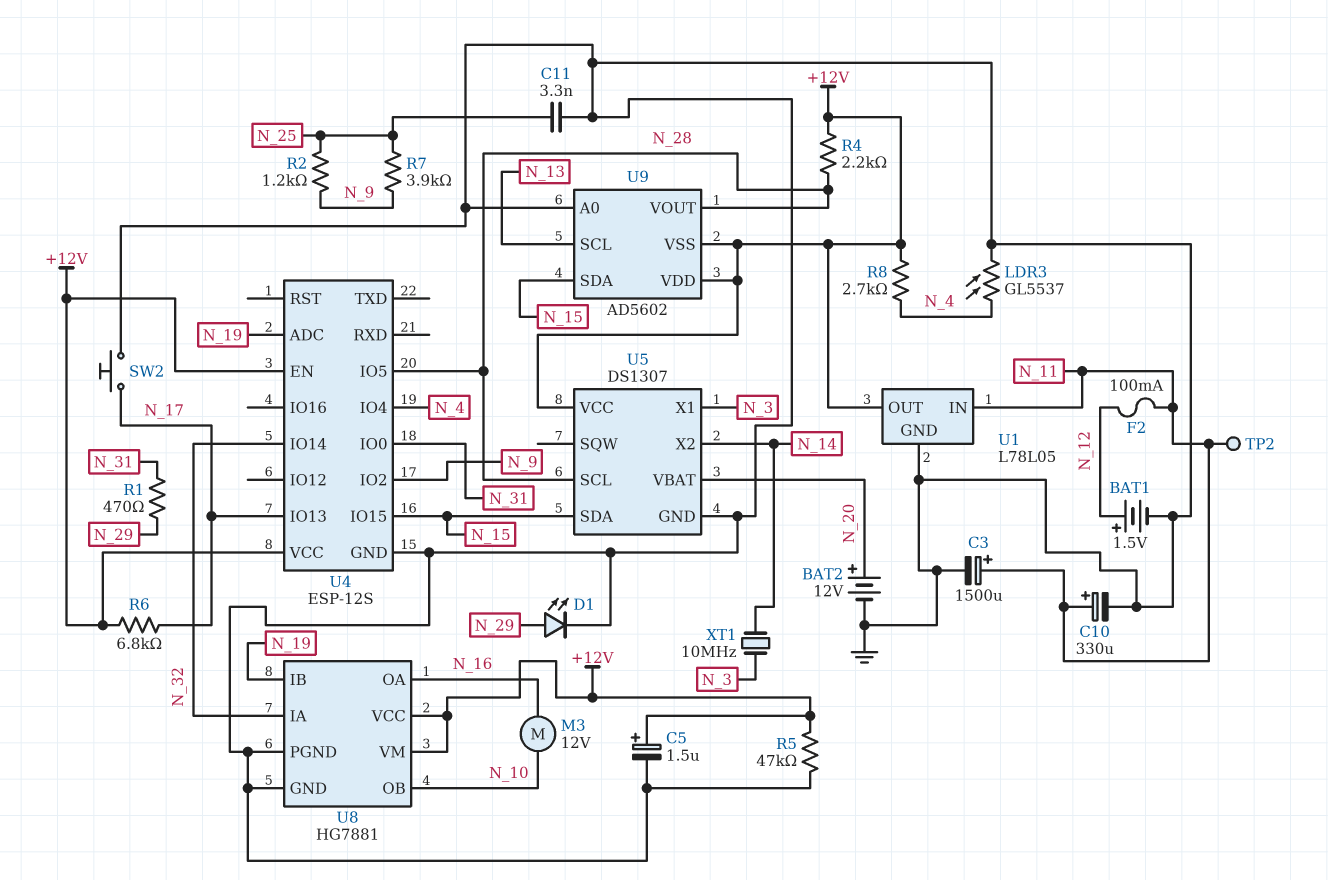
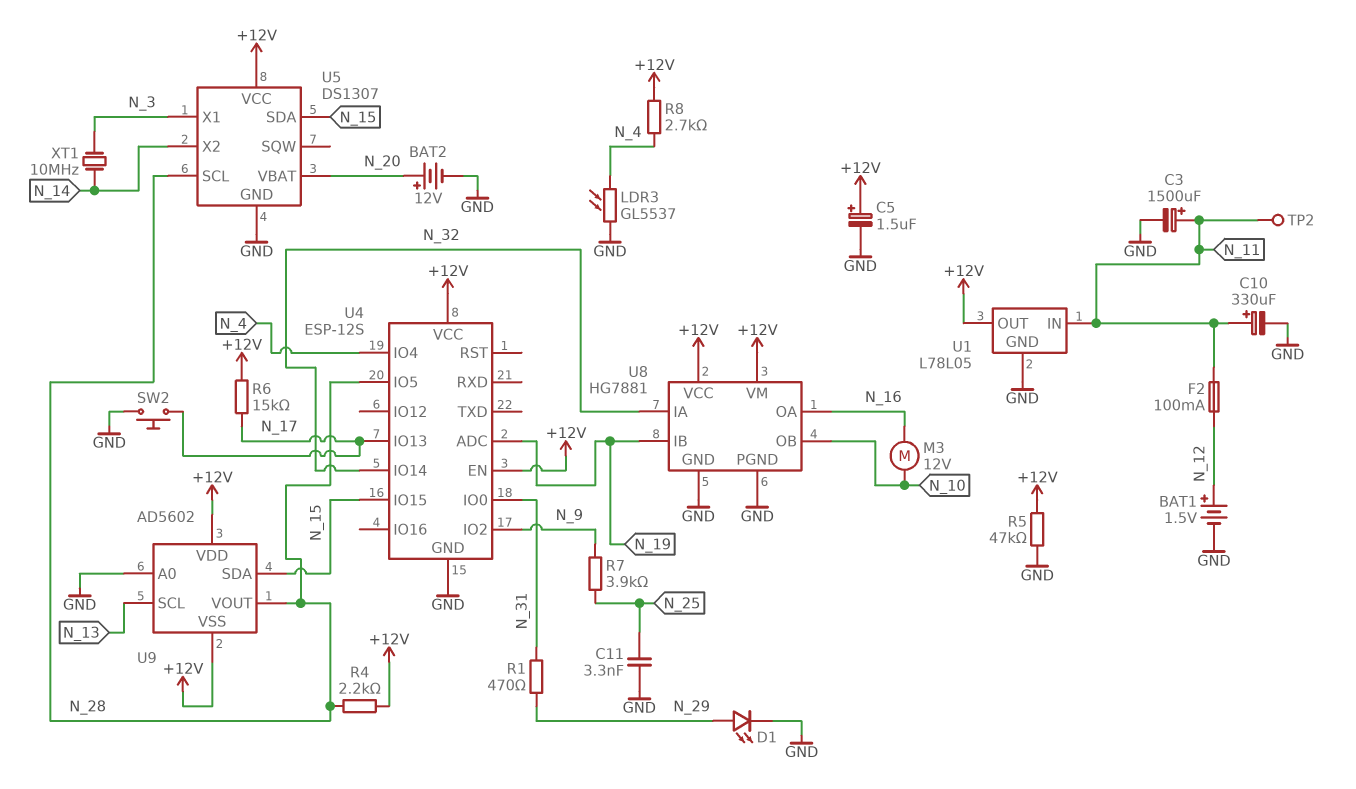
R2: 1.2k (N_9, N_25) -> none
R6: 6.8k (+12V, N_17) -> 15k (+12V, N_17)

